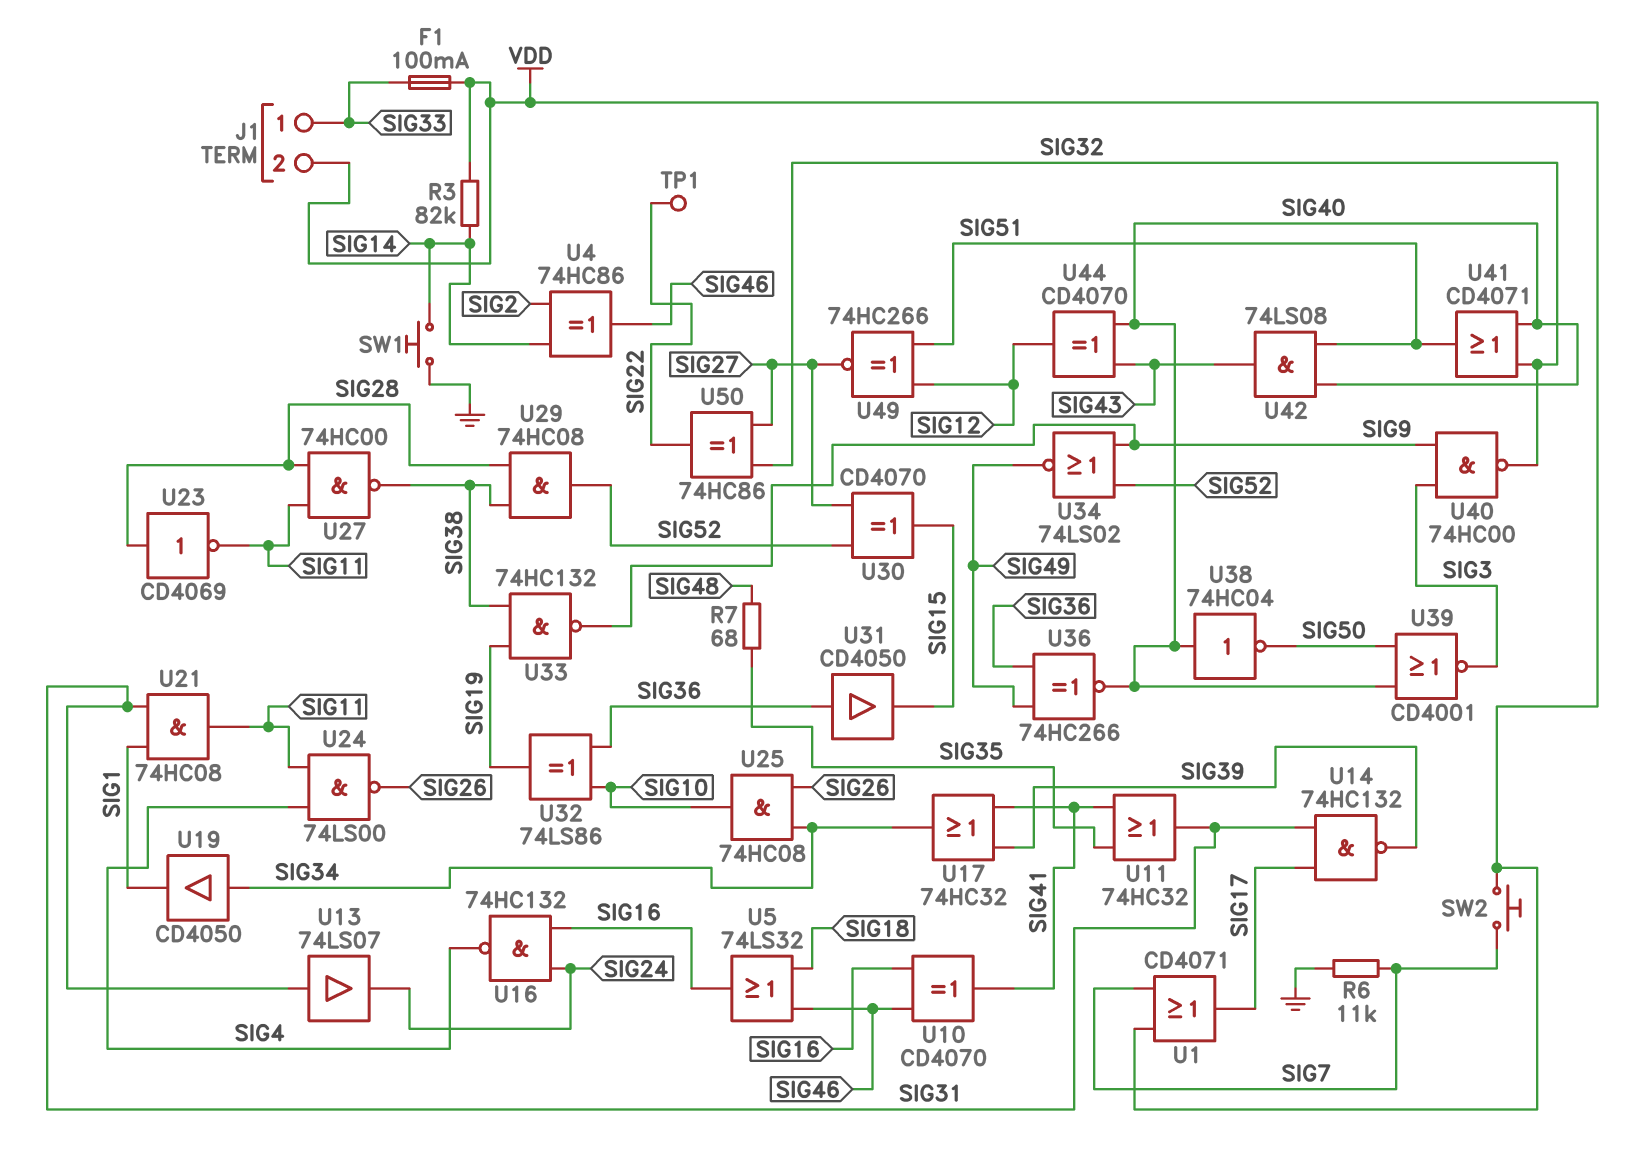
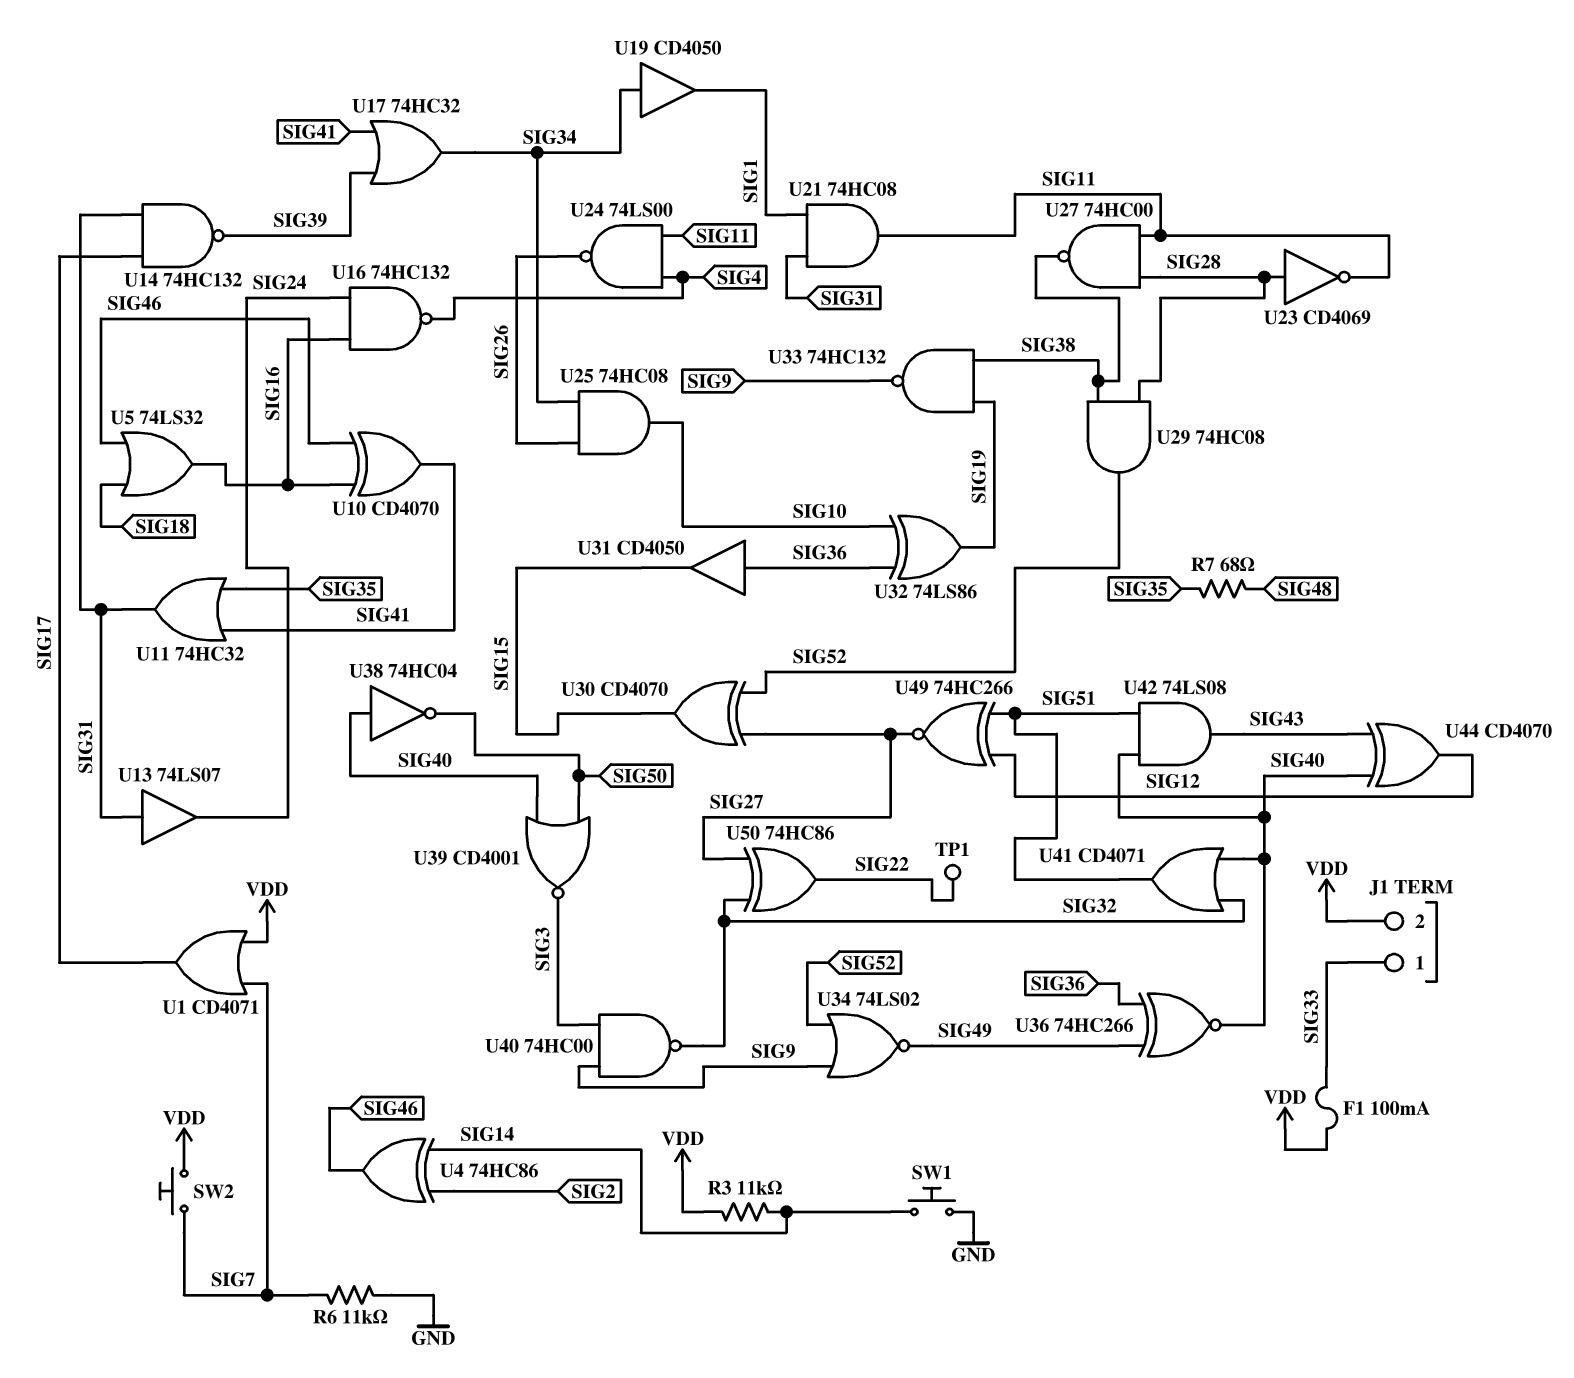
R3: 82k (SIG14, VDD) -> 11k (SIG14, VDD)

